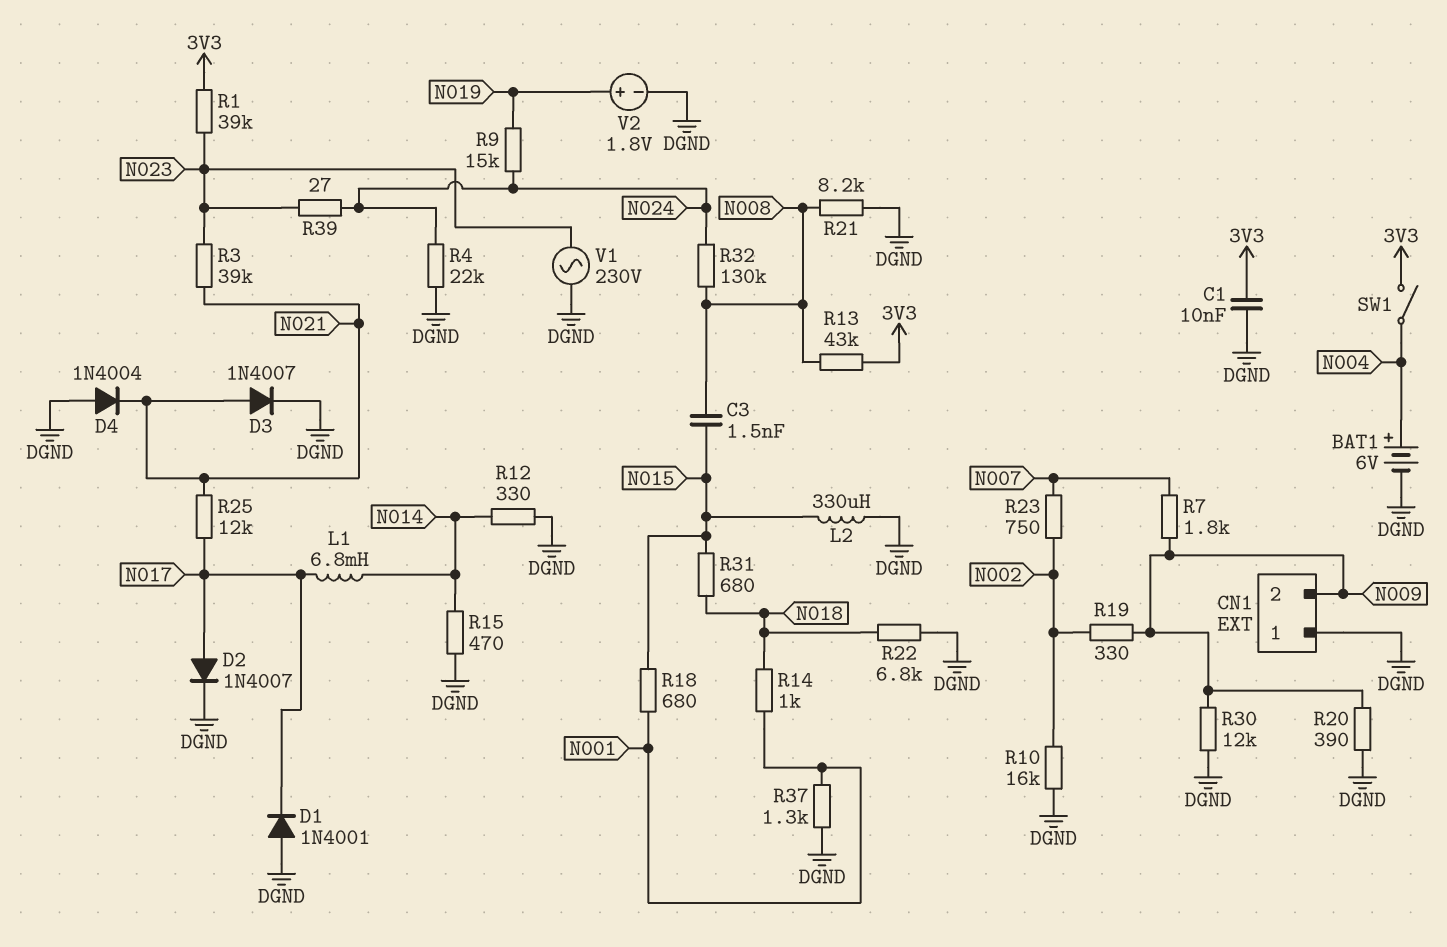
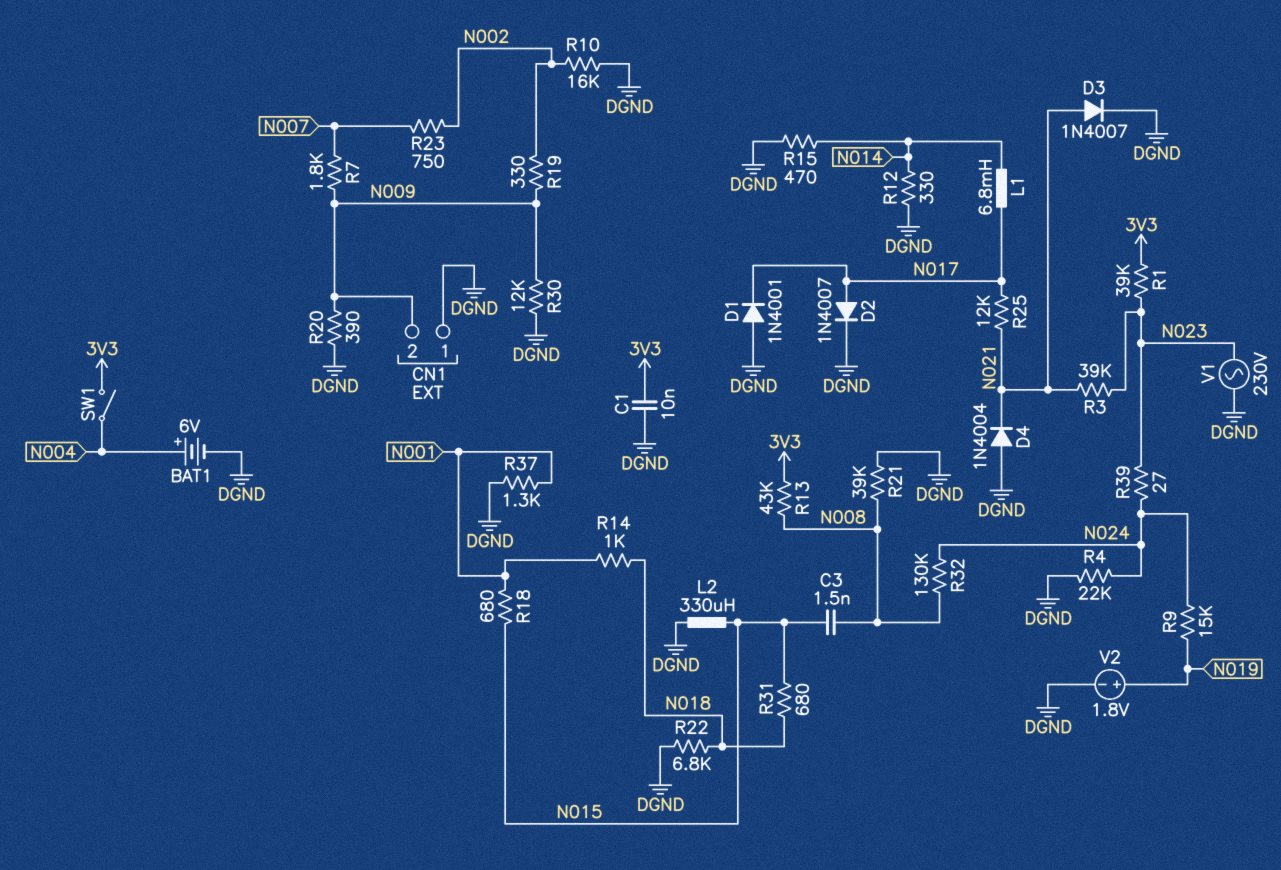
R21: 8.2k (DGND, N008) -> 39k (DGND, N008)

